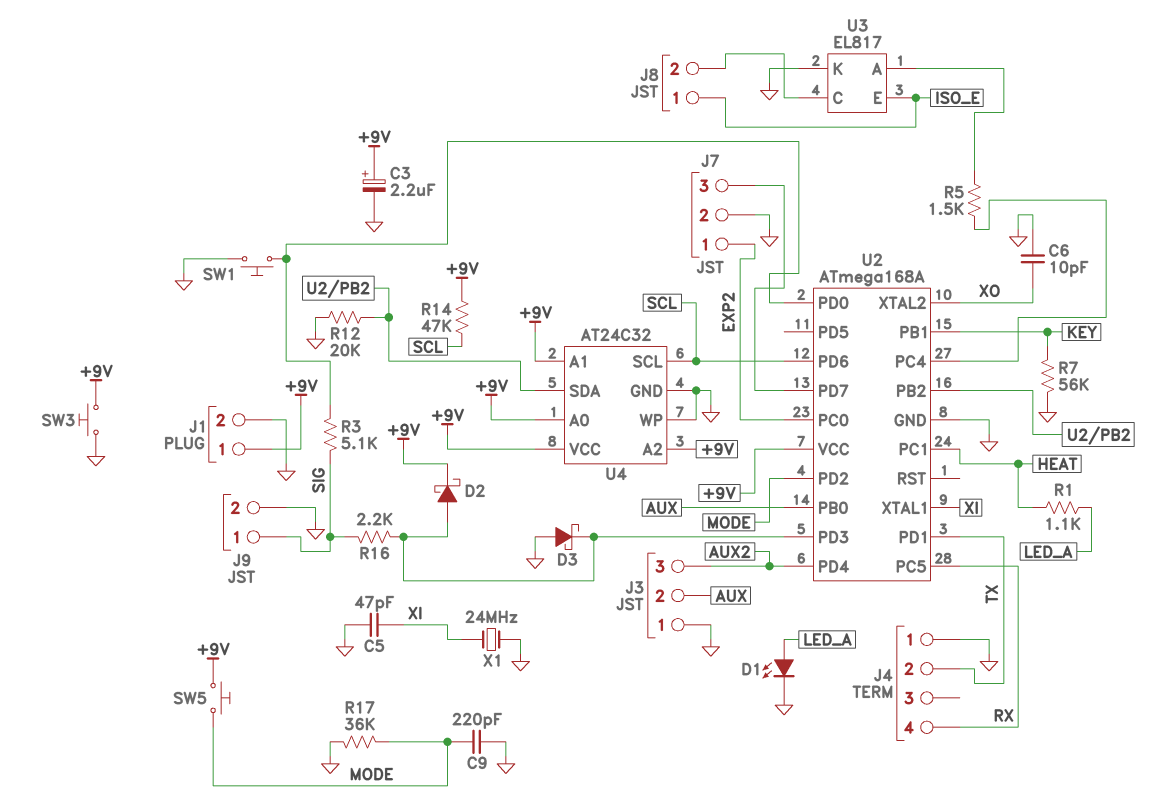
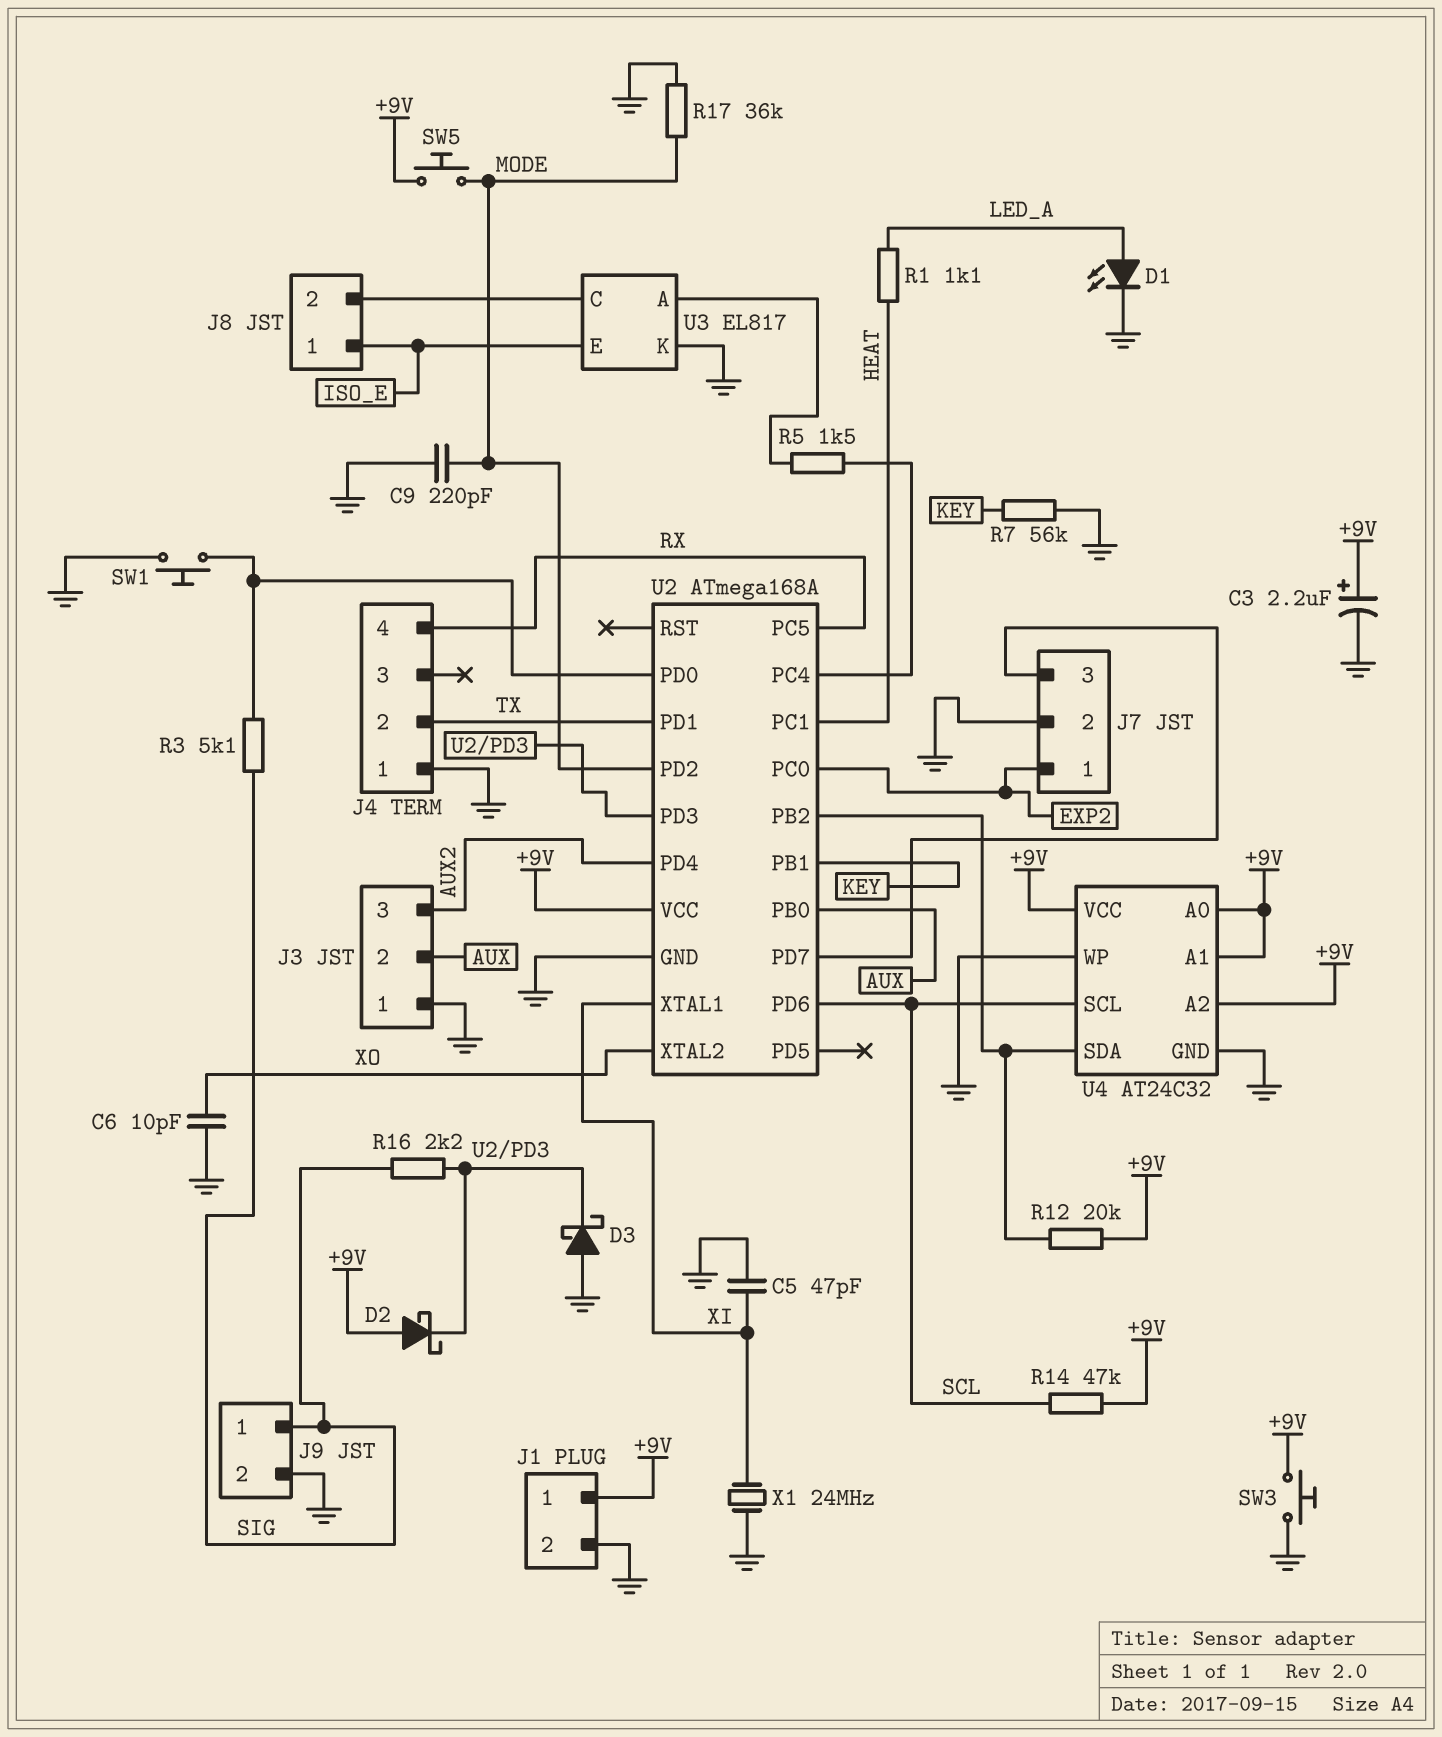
D2: schottky (A U2/PD3, K +9V) -> schottky (A +9V, K U2/PD3)
R12: 20k (GND, U2/PB2) -> 20k (+9V, U2/PB2)

